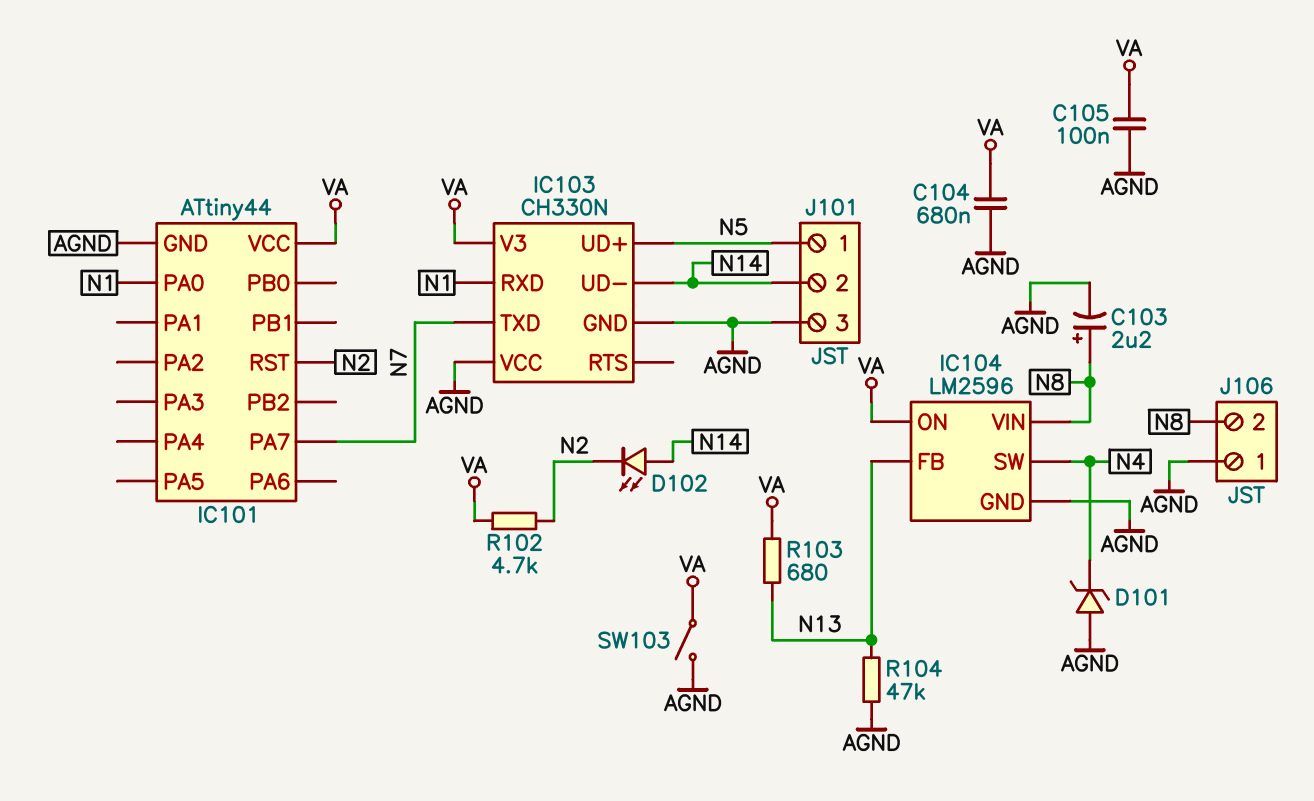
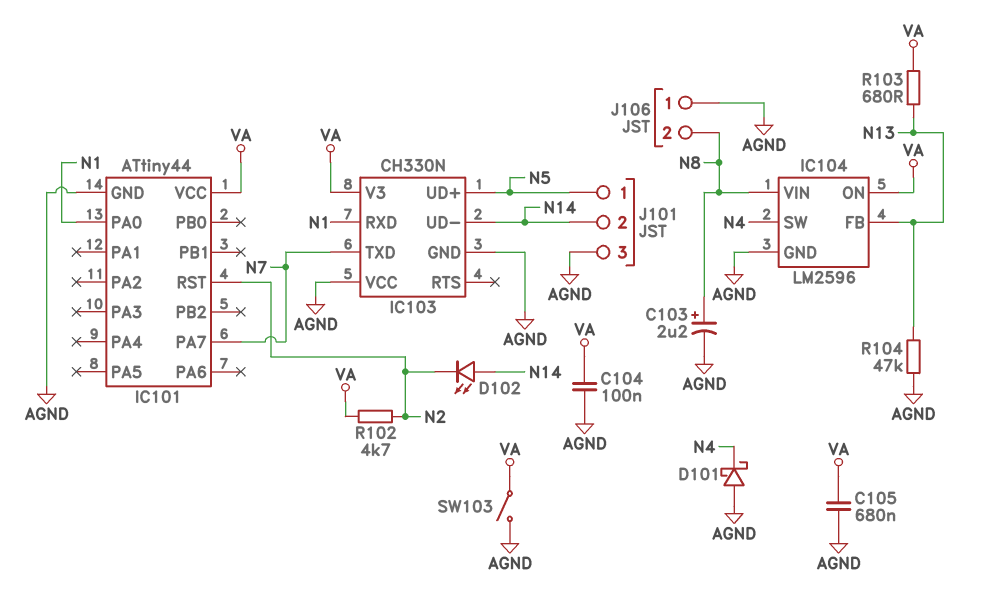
C104: 680nF (AGND, VA) -> 100nF (AGND, VA)
C105: 100nF (AGND, VA) -> 680nF (AGND, VA)
D101: zener (A AGND, K N4) -> schottky (A AGND, K N4)

